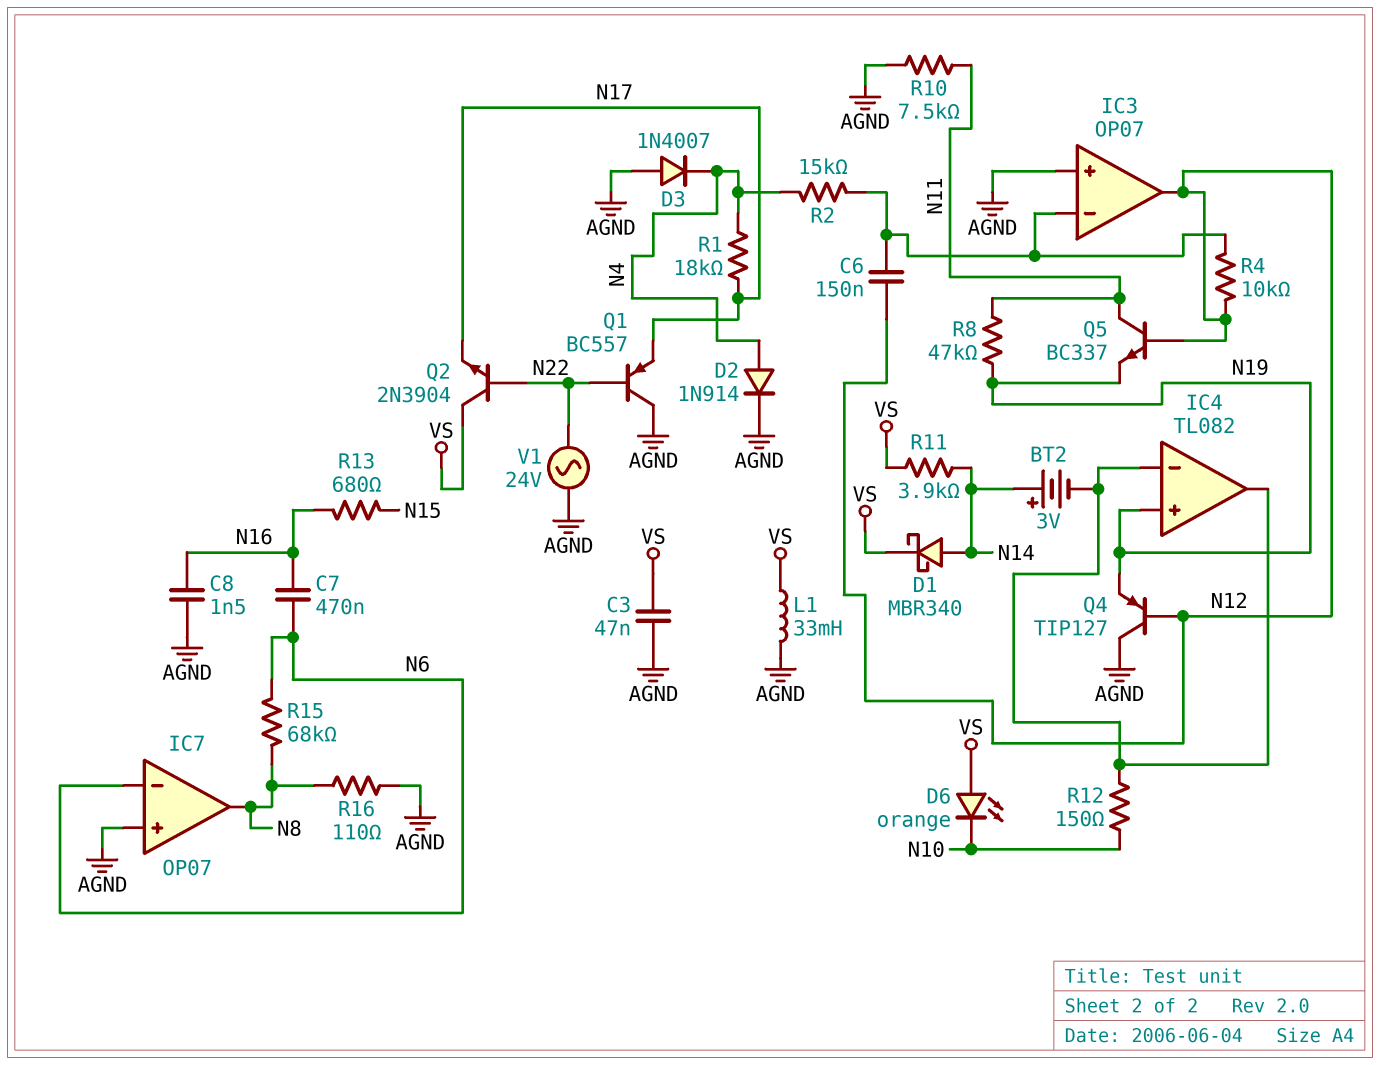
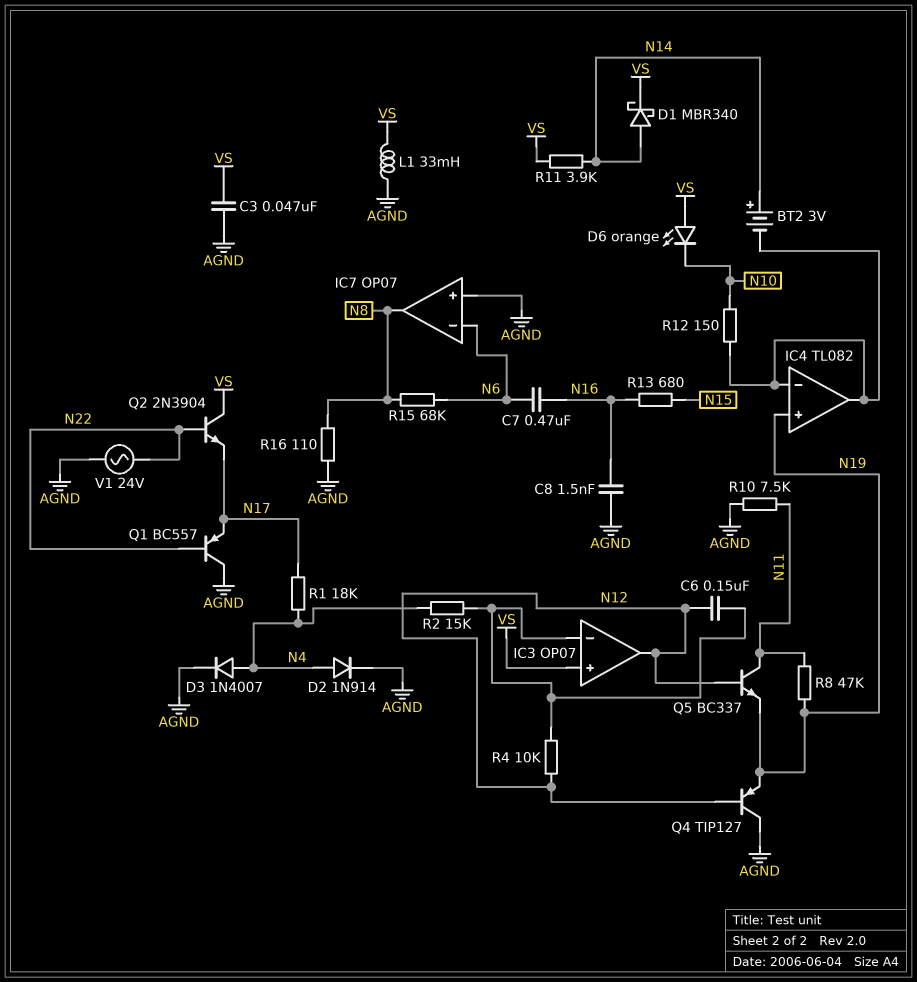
D3: diode 1N4007 (A AGND, K N4) -> diode 1N4007 (A N4, K AGND)
IC3 pin in+: AGND -> VS

